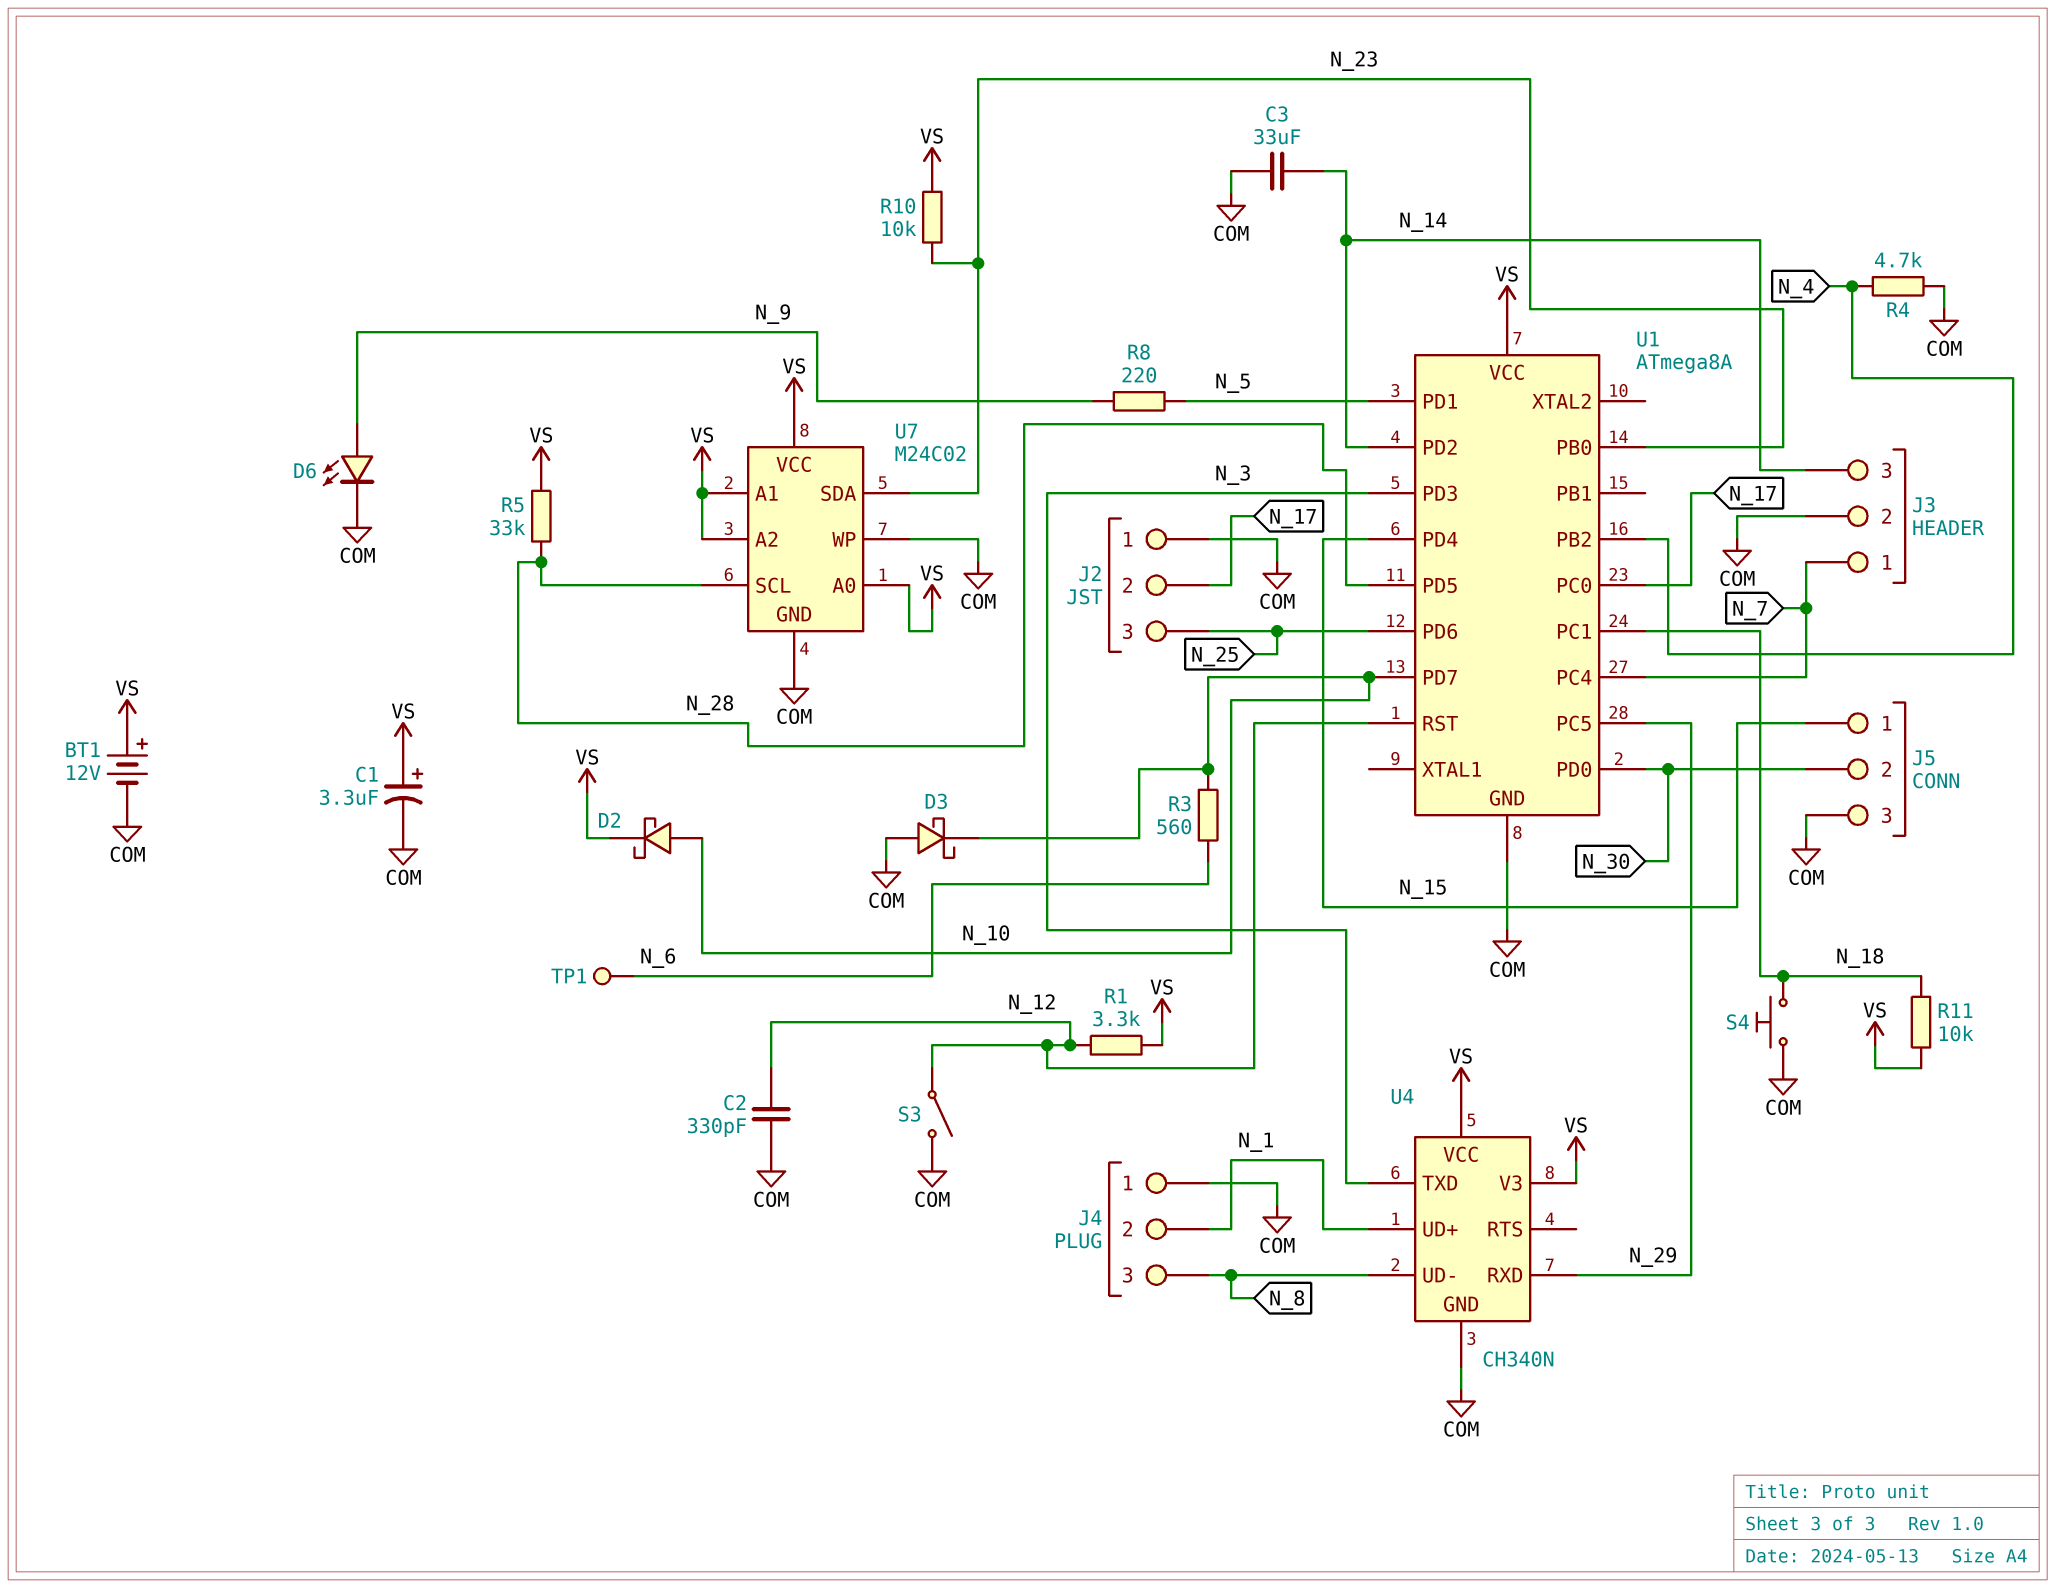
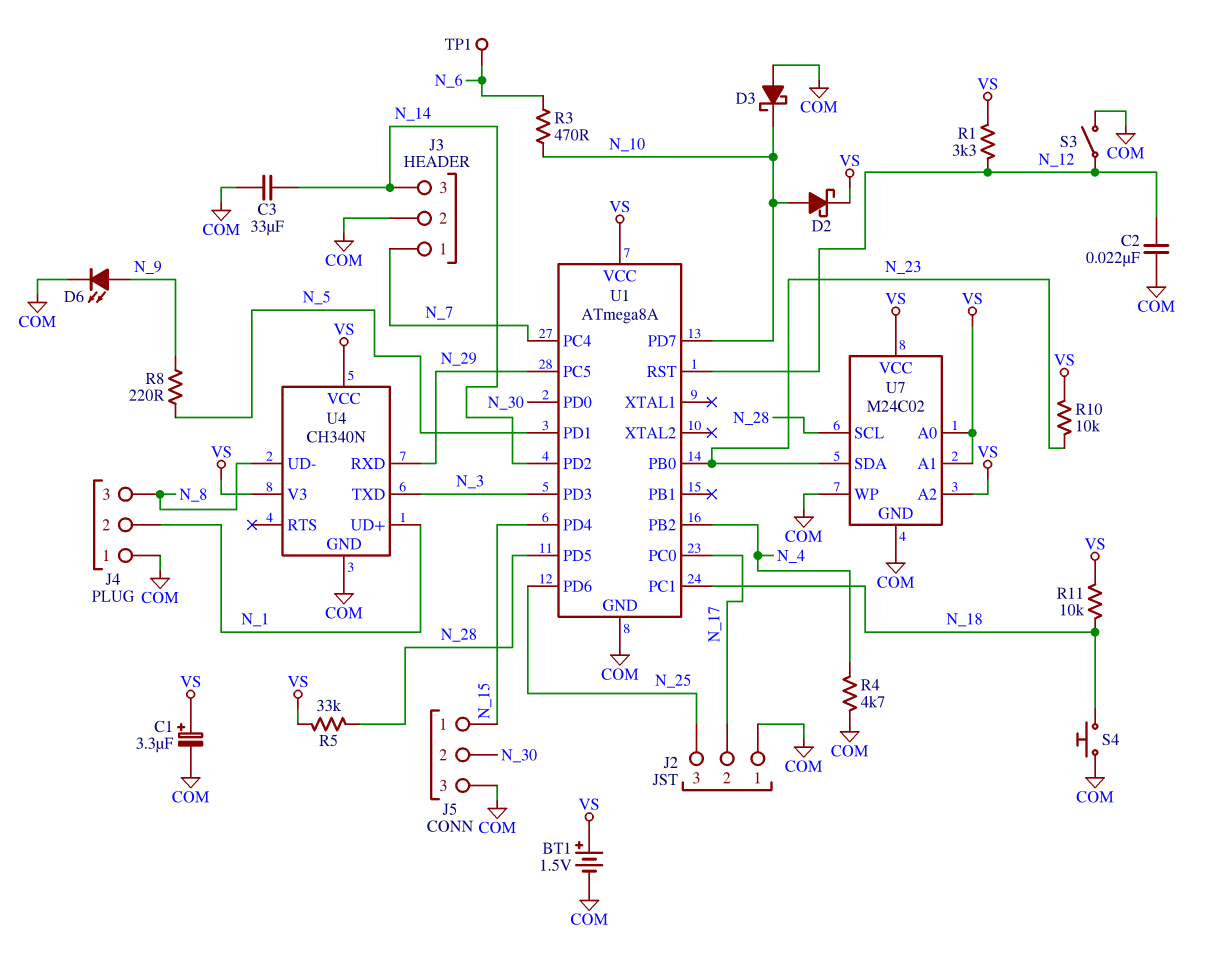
BT1: 12V (plus VS, minus COM) -> 1.5V (plus VS, minus COM)
C2: 330pF (COM, N_12) -> 22nF (COM, N_12)
R3: 560 (N_6, N_10) -> 470 (N_6, N_10)

